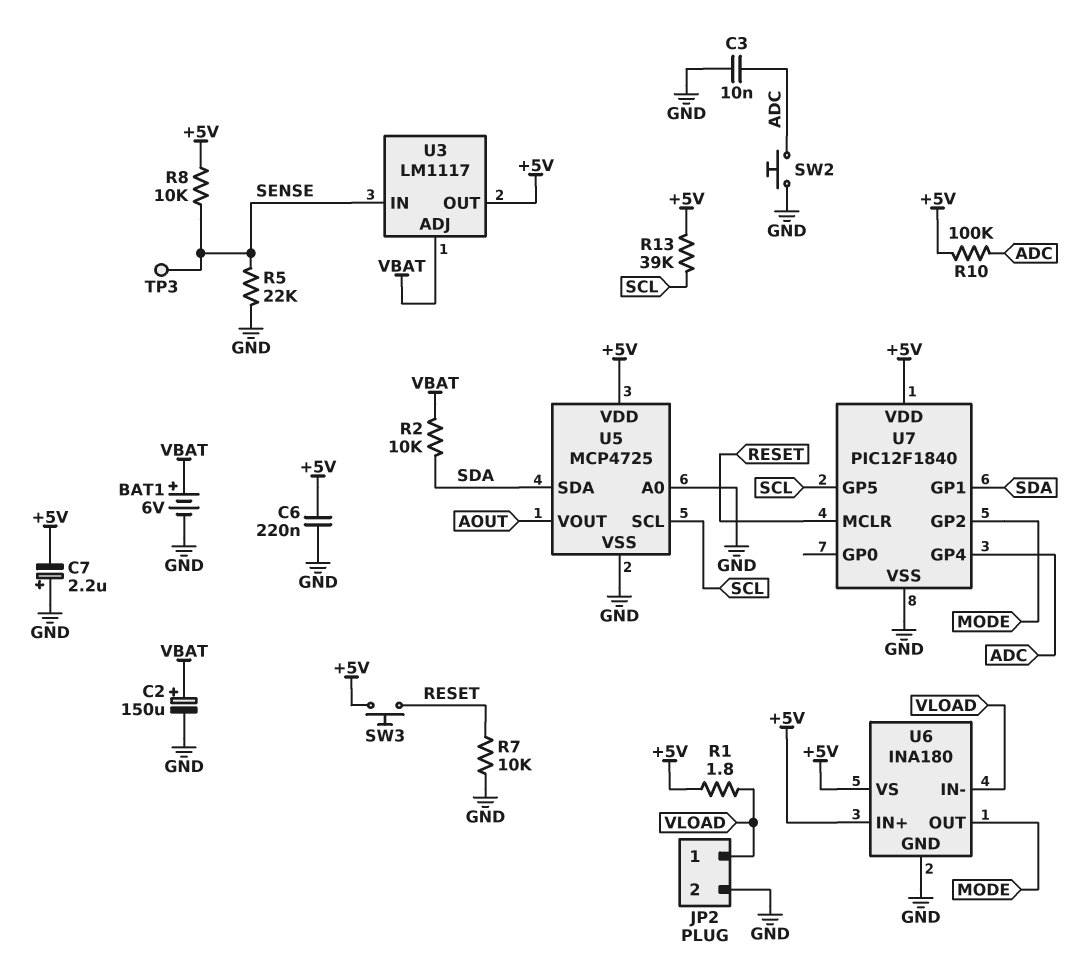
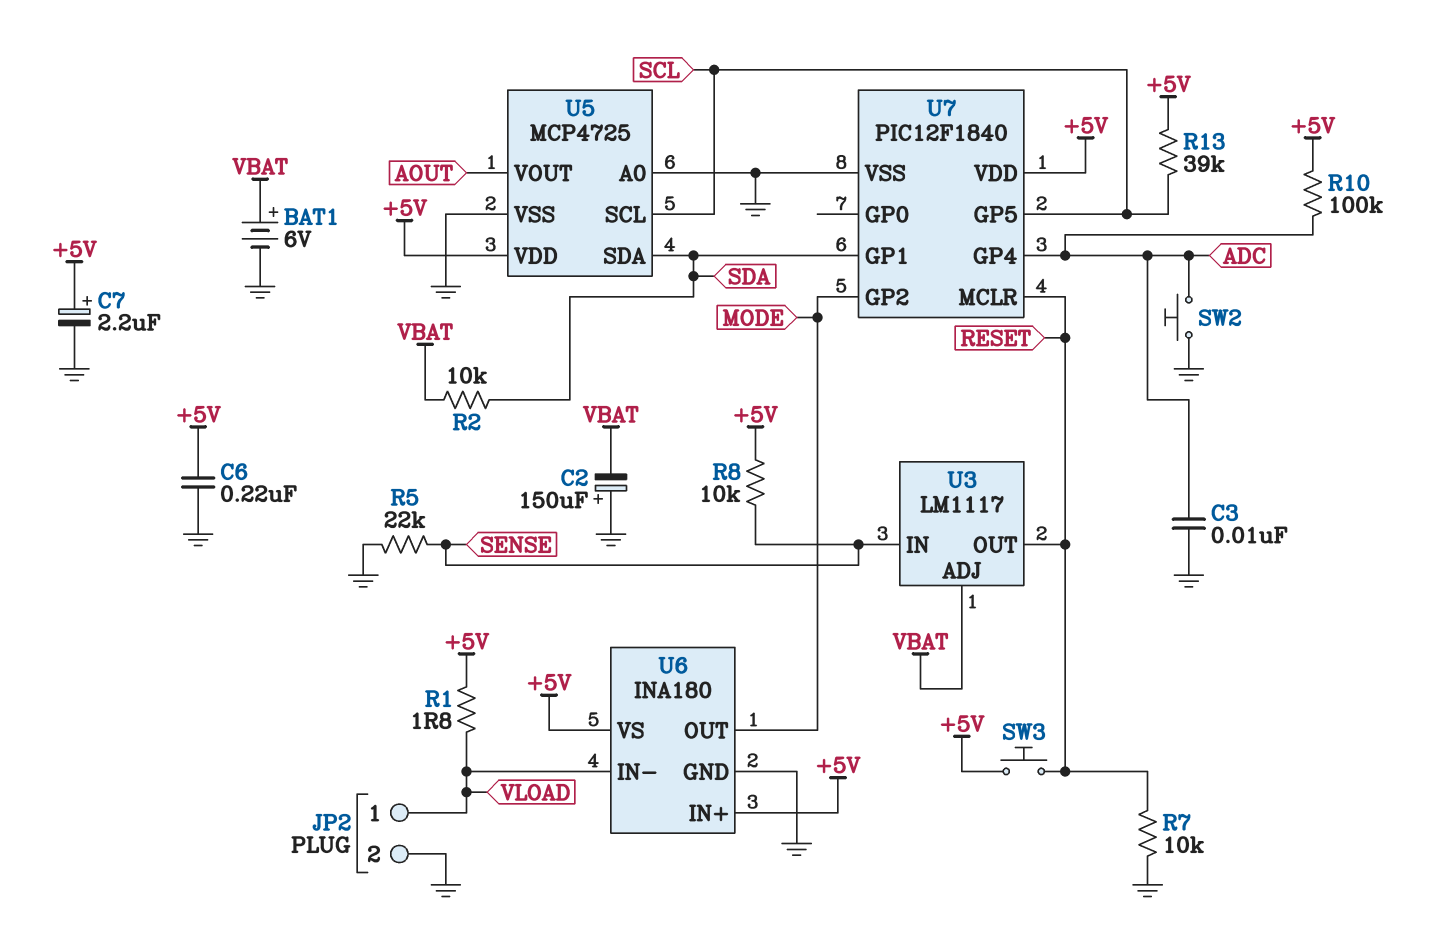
C2: 150uF (plus VBAT, minus GND) -> 150uF (plus GND, minus VBAT)
C7: 2.2uF (plus GND, minus +5V) -> 2.2uF (plus +5V, minus GND)
TP3: test point (SENSE) -> none
U3 pin OUT: +5V -> RESET

